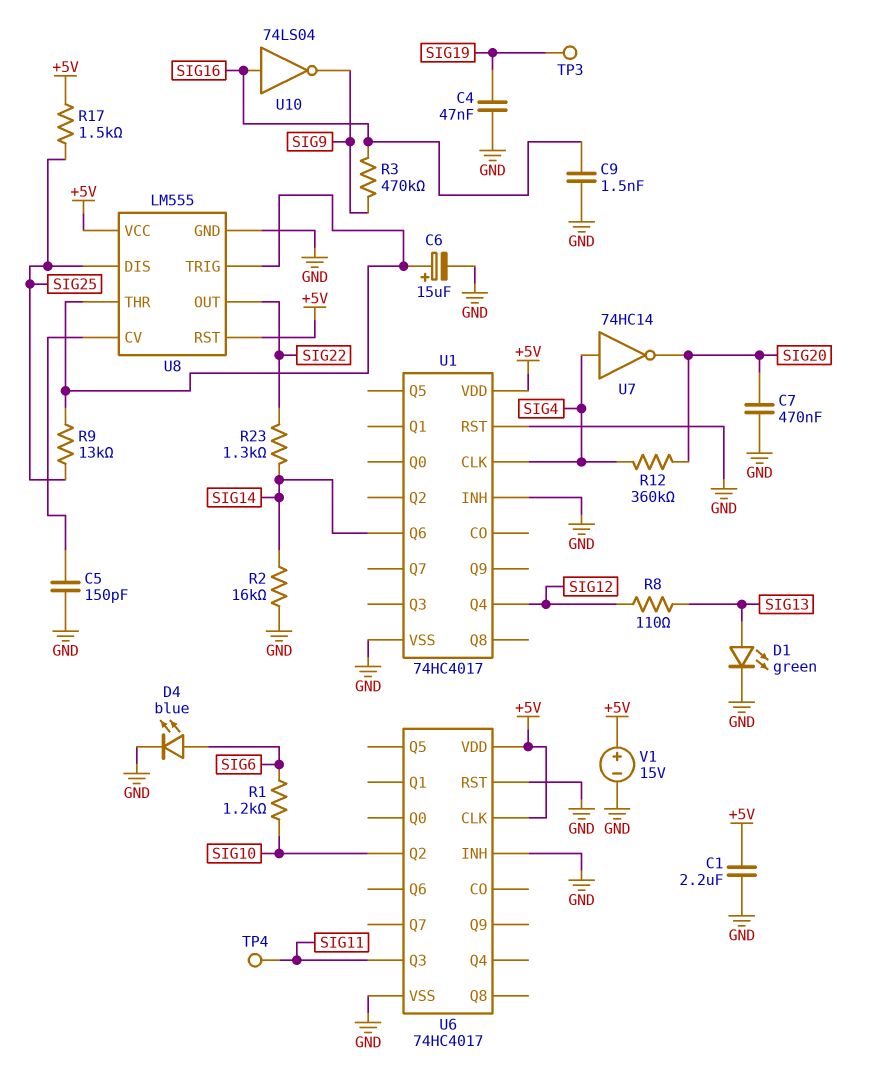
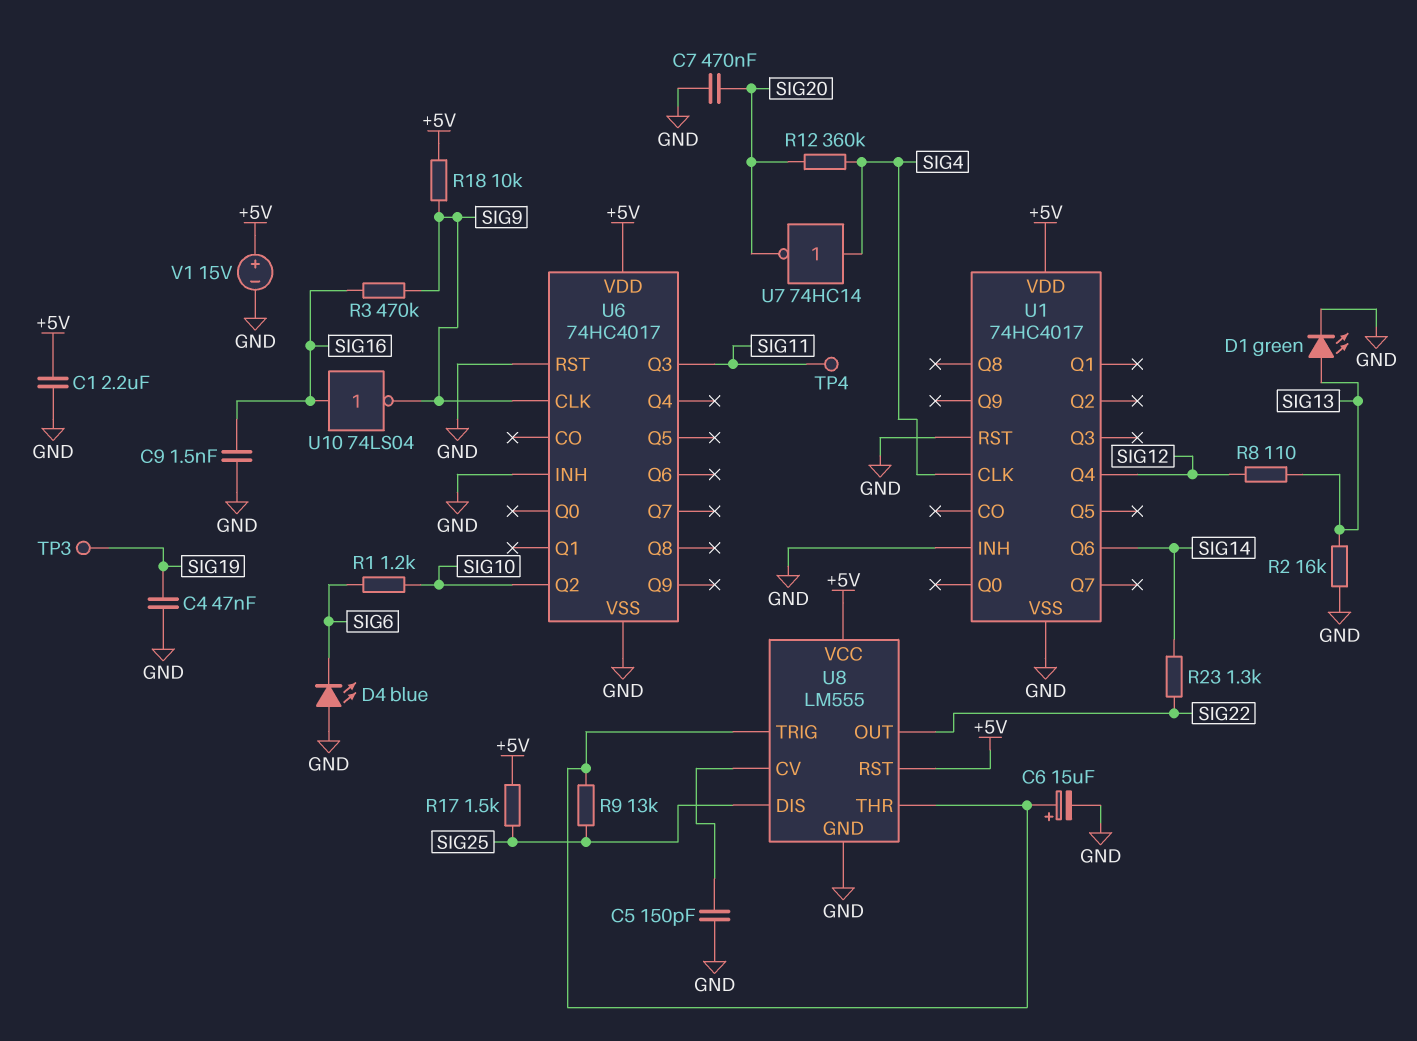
D4: LED blue (A SIG6, K GND) -> LED blue (A GND, K SIG6)
R2: 16k (GND, SIG14) -> 16k (GND, SIG13)
R18: none -> 10k (+5V, SIG9)
U6 pin CLK: +5V -> SIG9

